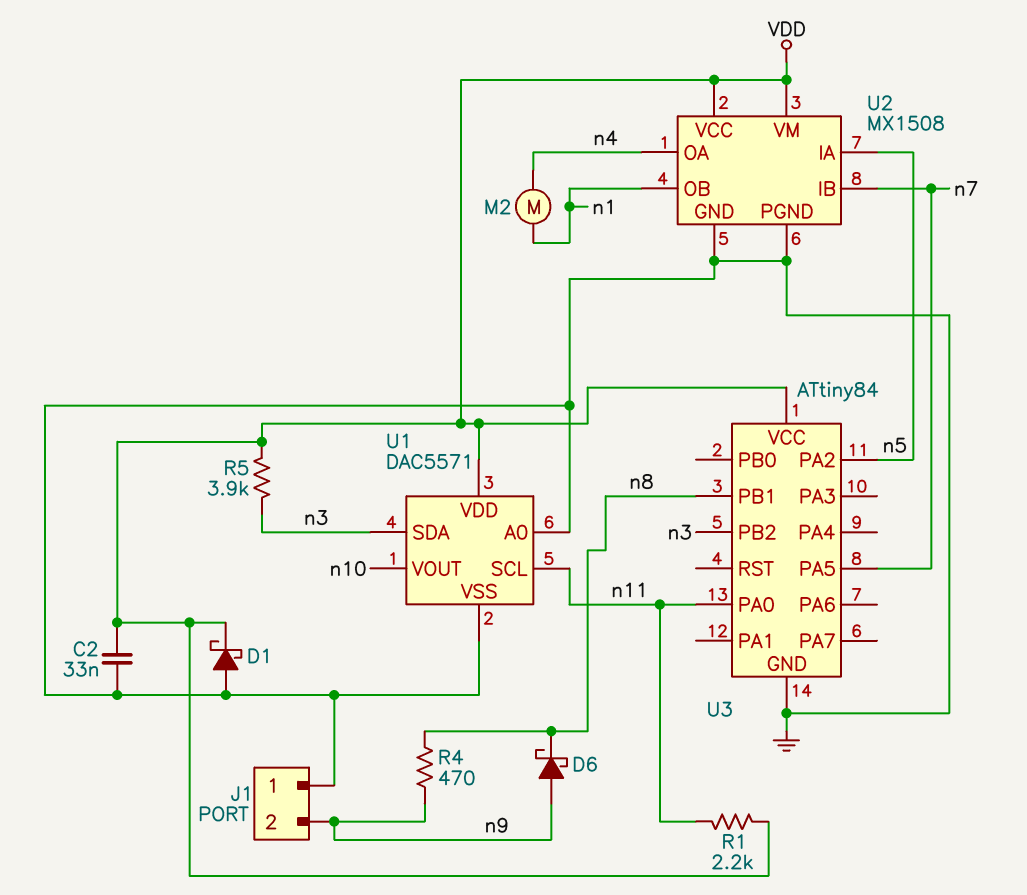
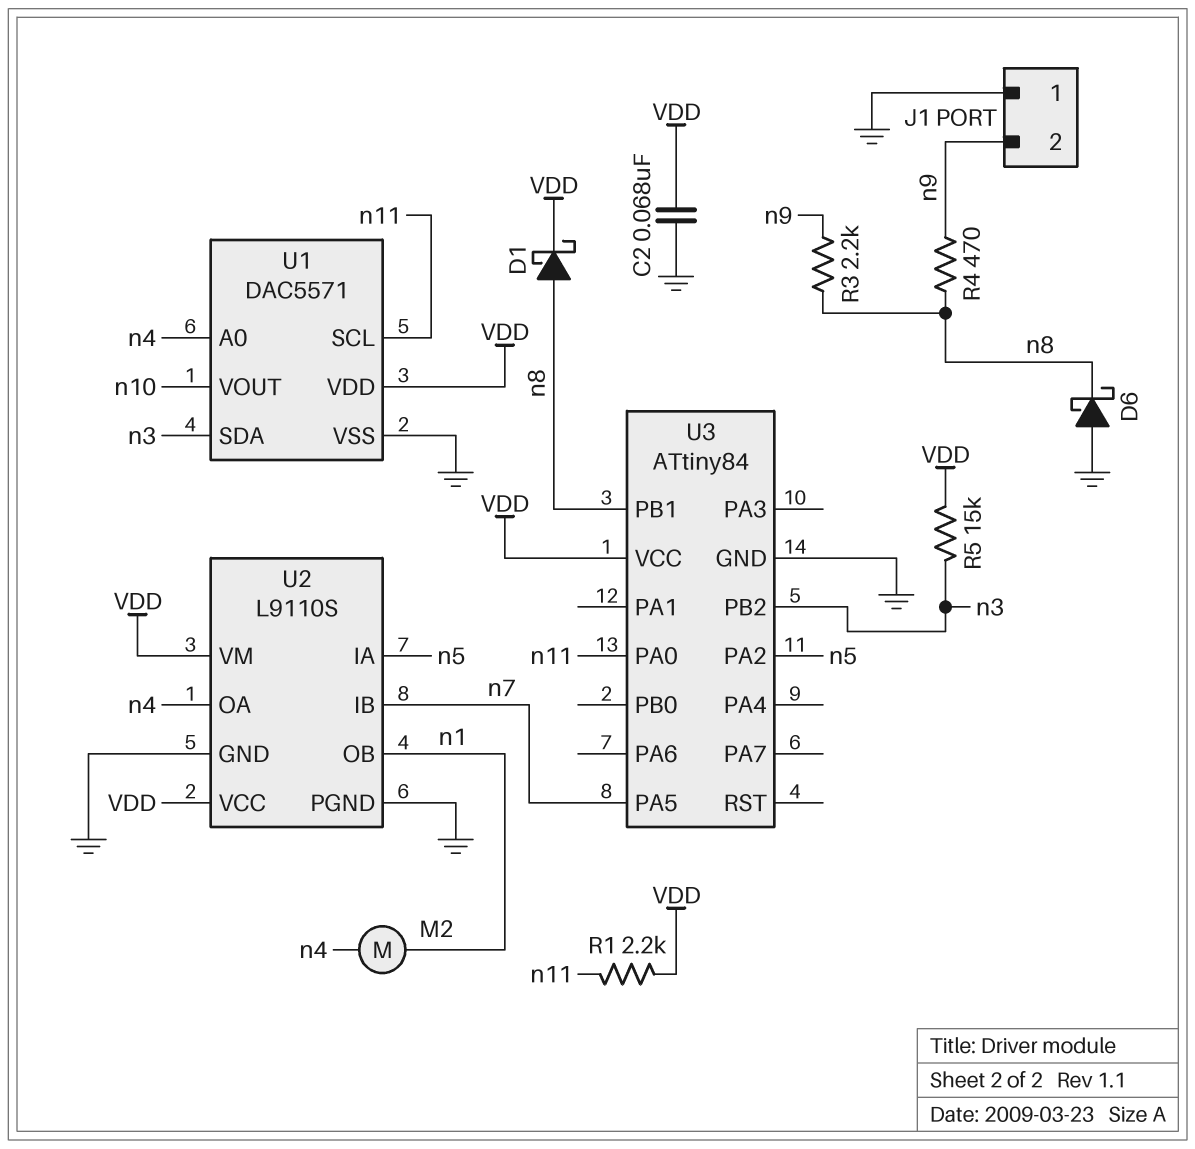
C2: 33nF (GND, VDD) -> 68nF (GND, VDD)
D1: schottky (A GND, K VDD) -> schottky (A n8, K VDD)
D6: schottky (A n9, K n8) -> schottky (A GND, K n8)
R3: none -> 2.2k (n8, n9)
R5: 3.9k (VDD, n3) -> 15k (VDD, n3)
U1 pin A0: GND -> n4
U2: MX1508 -> L9110S

